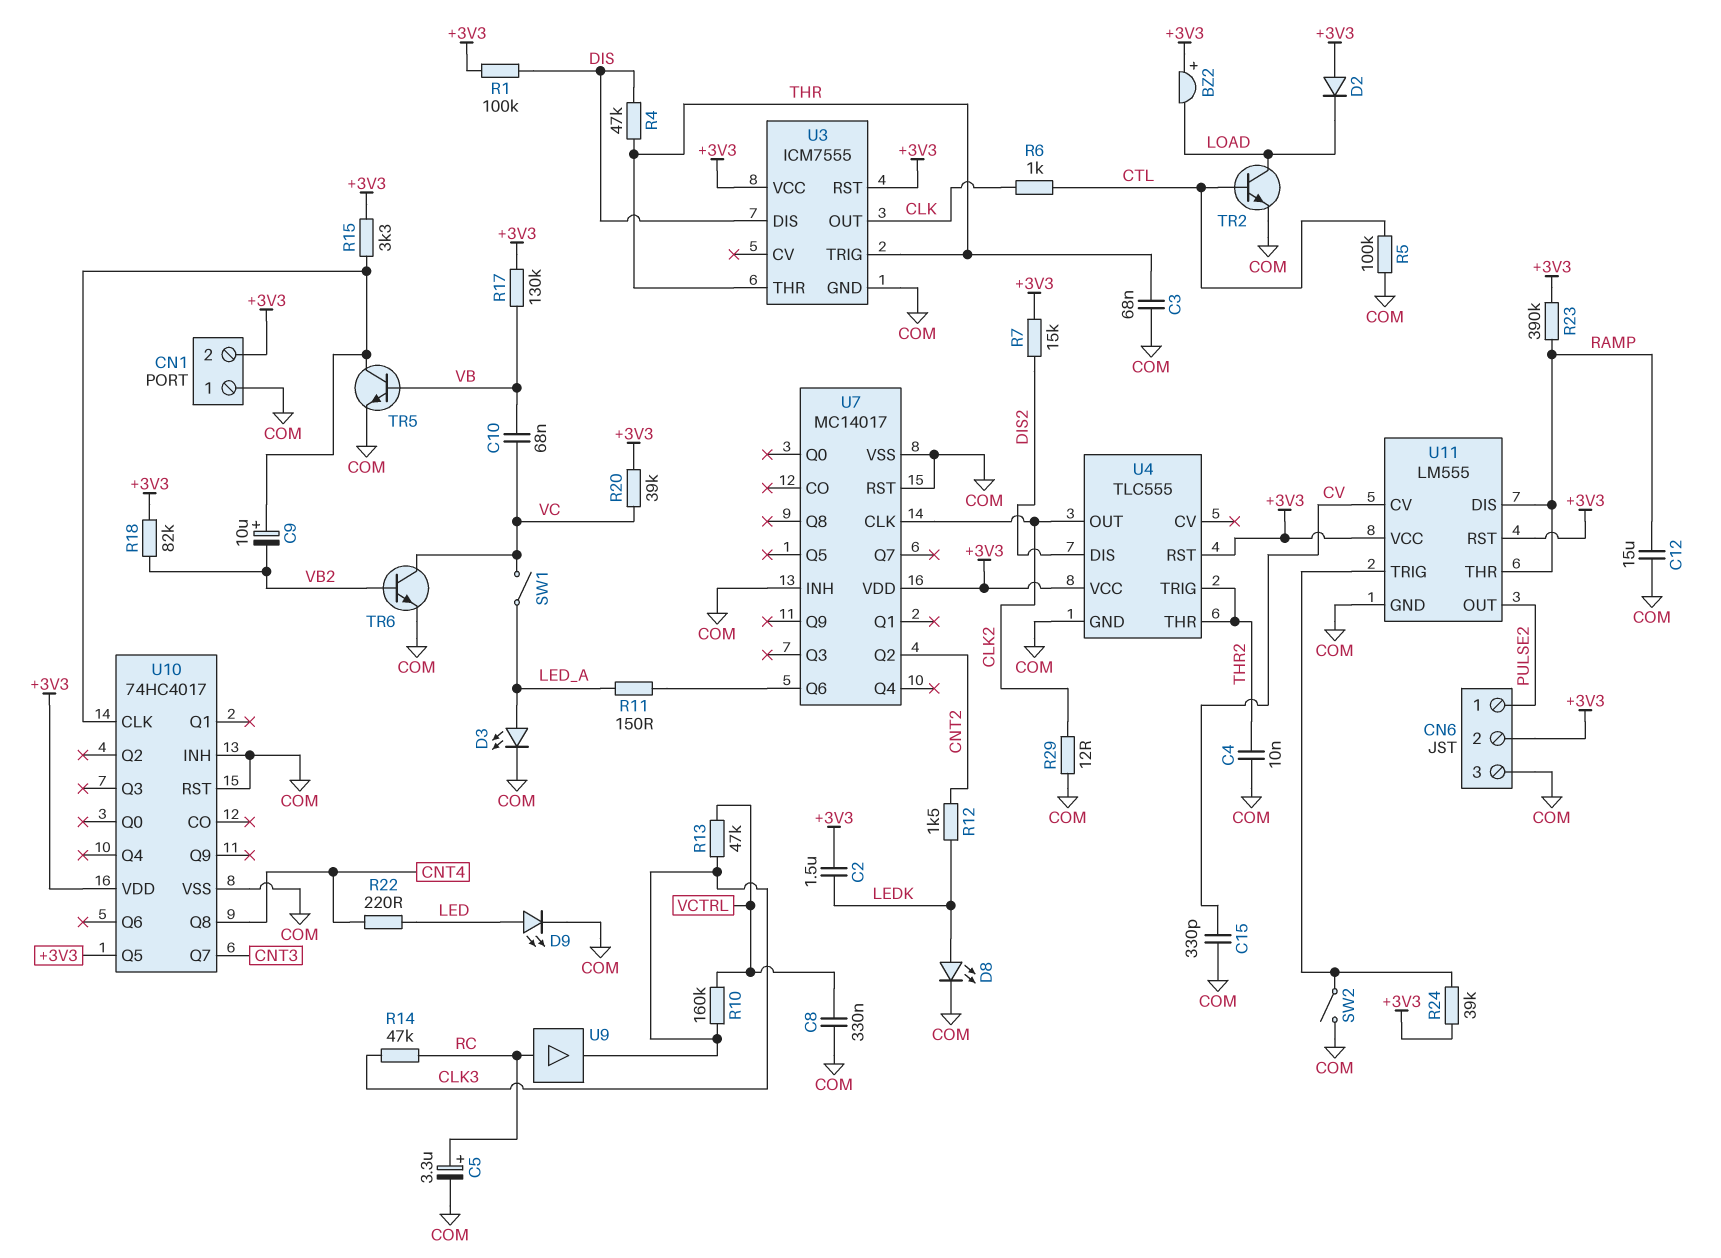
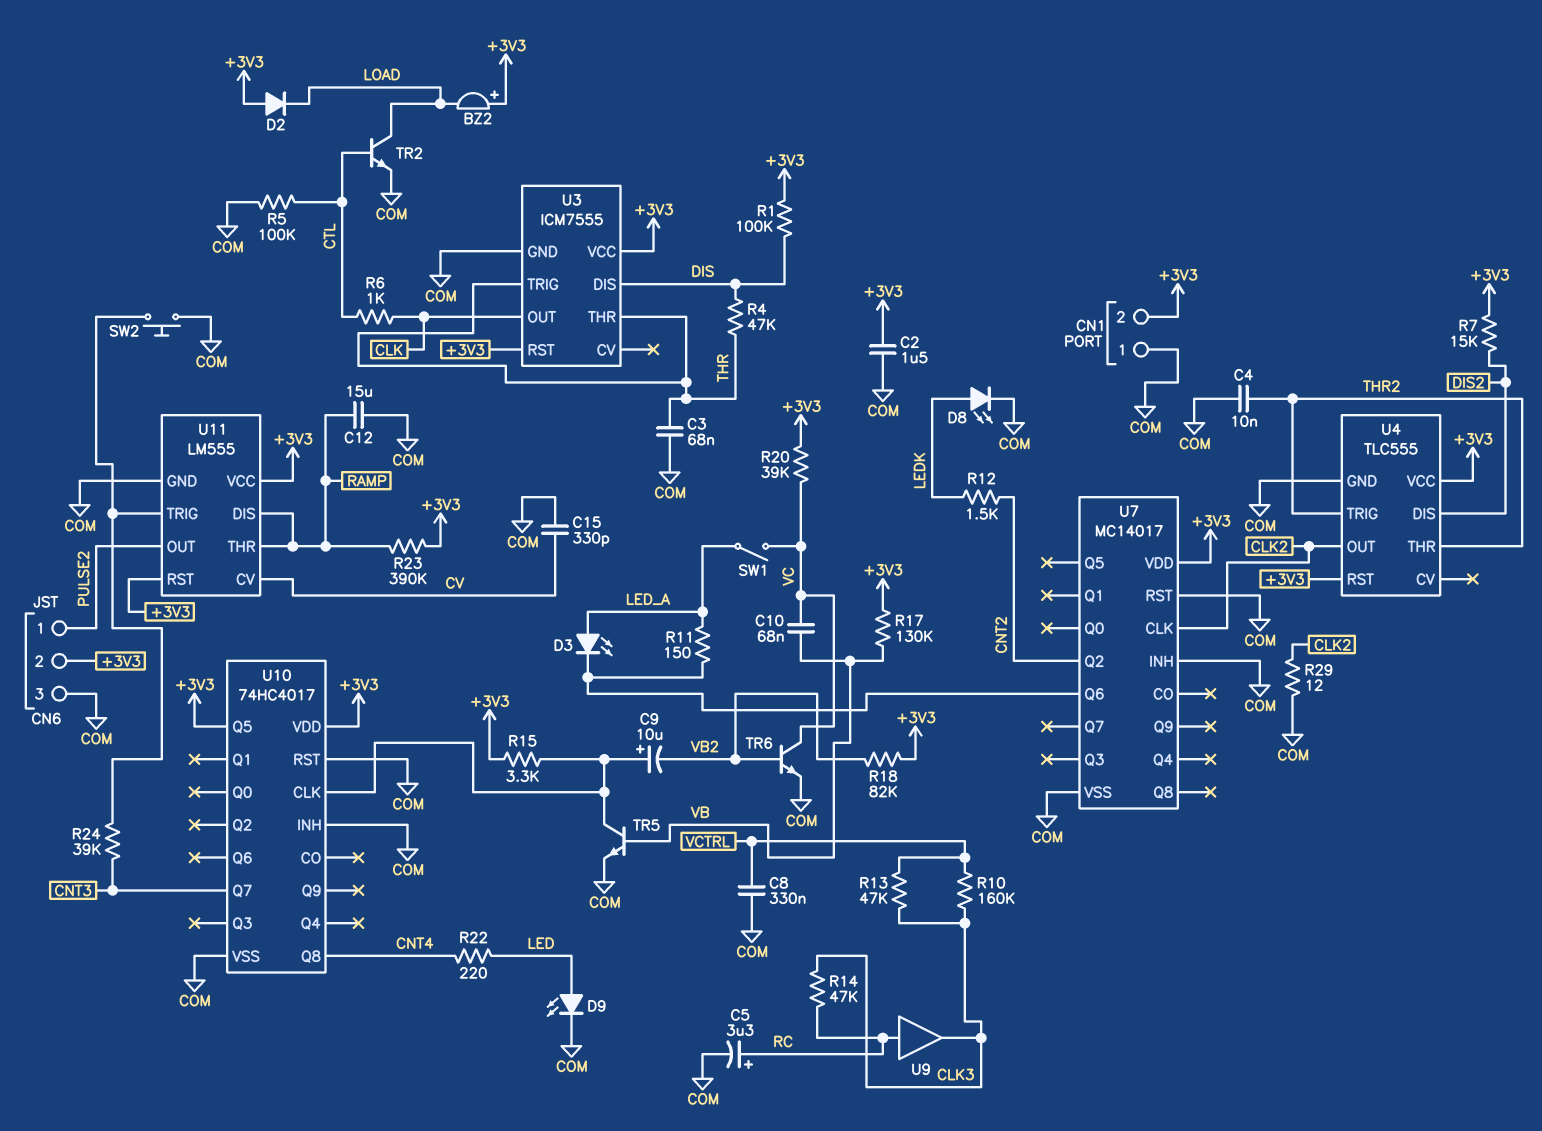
C2: 1.5uF (+3V3, LEDK) -> 1.5uF (+3V3, COM)
D3: LED (A LED_A, K COM) -> LED (A LED_A, K U7/Q6)
R24: 39k (+3V3, U11/TRIG) -> 39k (CNT3, U11/TRIG)
SW2: switch (COM, U11/TRIG) -> button (COM, U11/TRIG)

